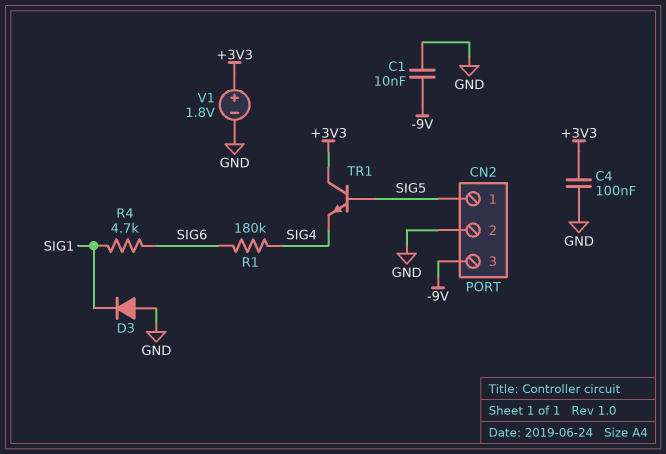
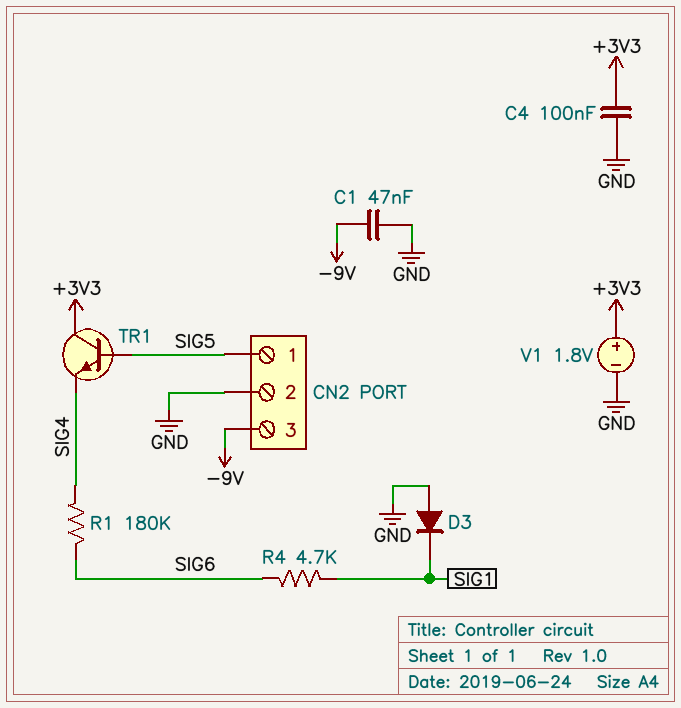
C1: 10nF (-9V, GND) -> 47nF (-9V, GND)

